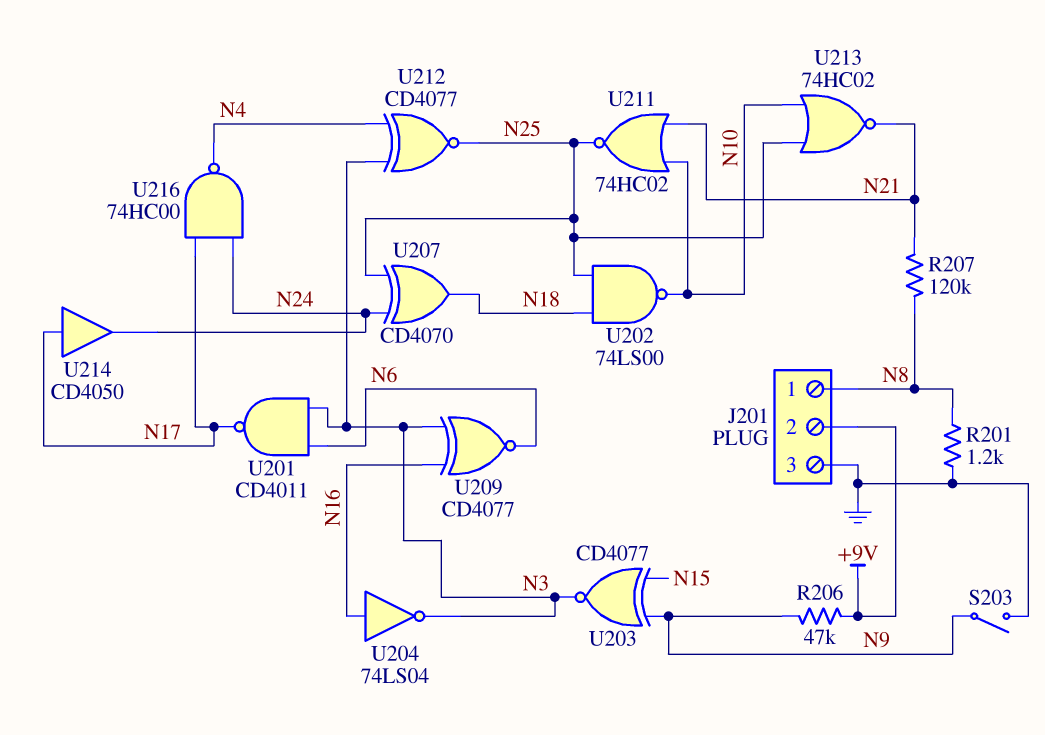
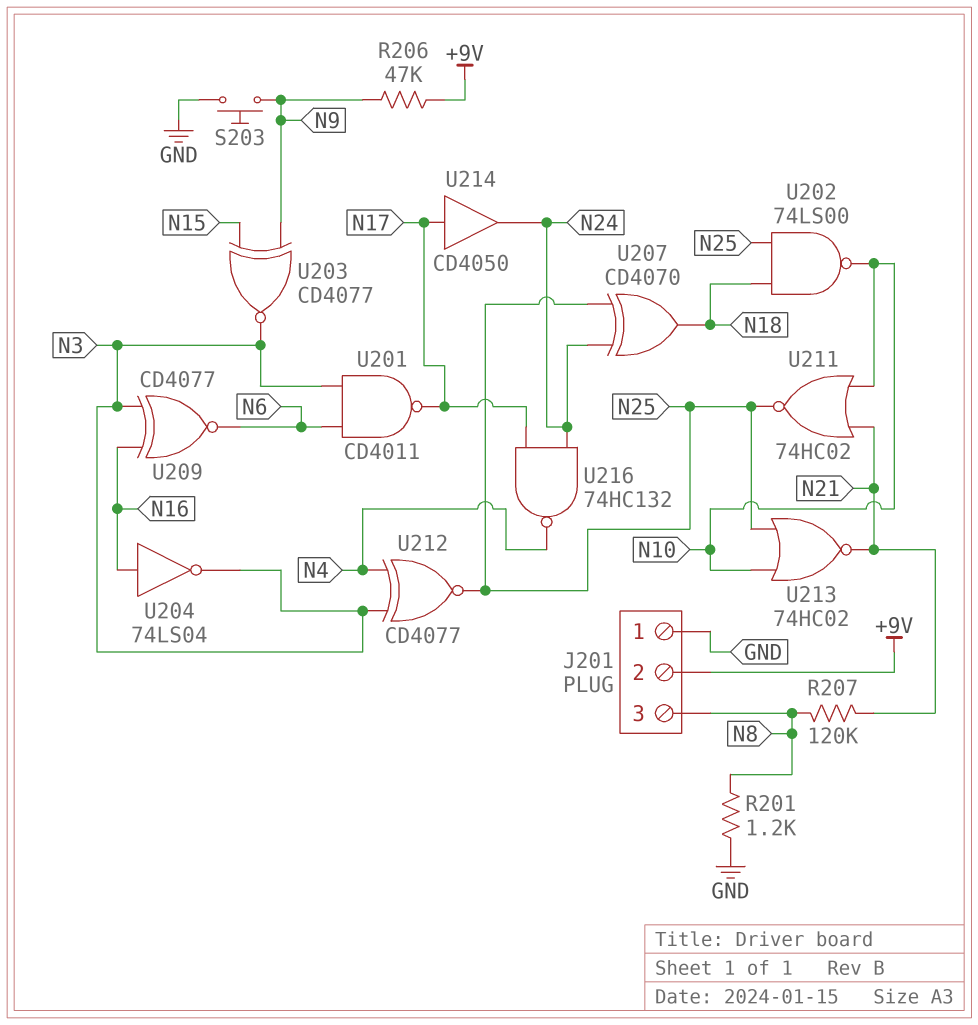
J201 pin 1: N8 -> GND
J201 pin 3: GND -> N8
S203: switch (GND, N9) -> button (GND, N9)
U216: NAND 74HC00 (in N17, in N24, out N4) -> NAND 74HC132 (in N17, in N24, out N4)

